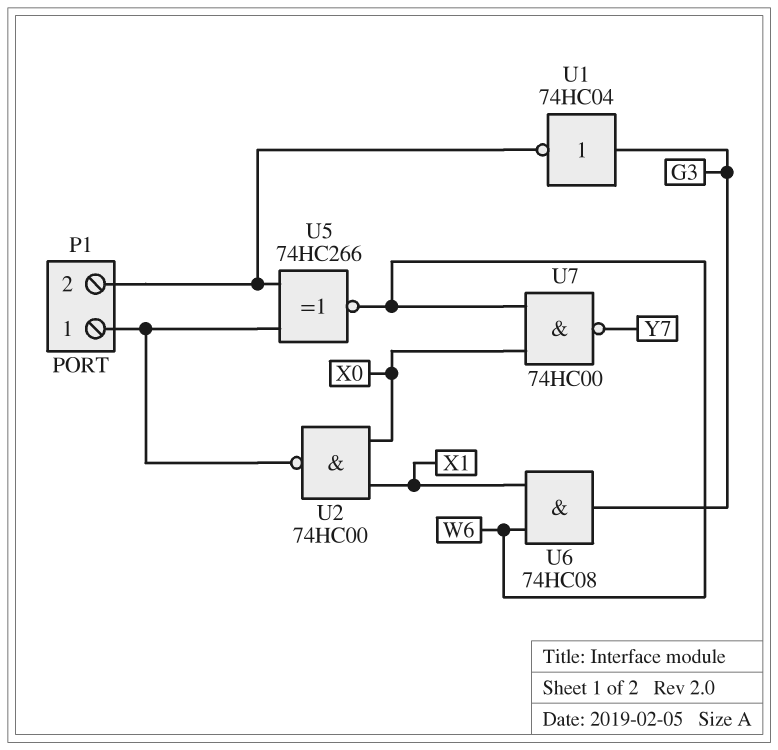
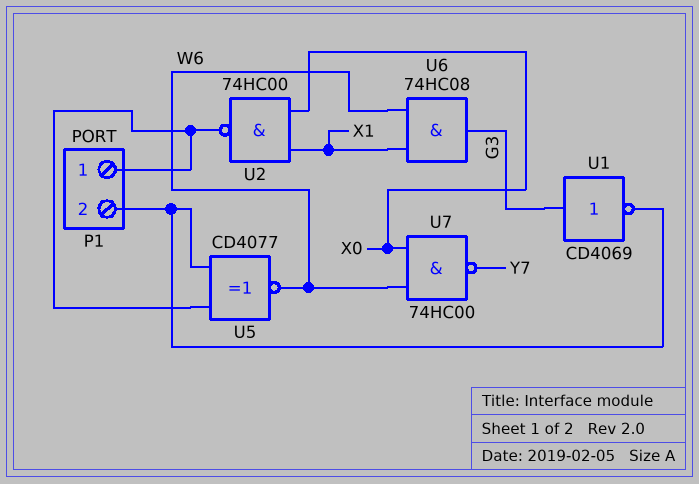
U1: NOT 74HC04 (in G3, out P1/2) -> NOT CD4069 (in G3, out P1/2)
U5: XNOR 74HC266 (in P1/1, in P1/2, out W6) -> XNOR CD4077 (in P1/1, in P1/2, out W6)

